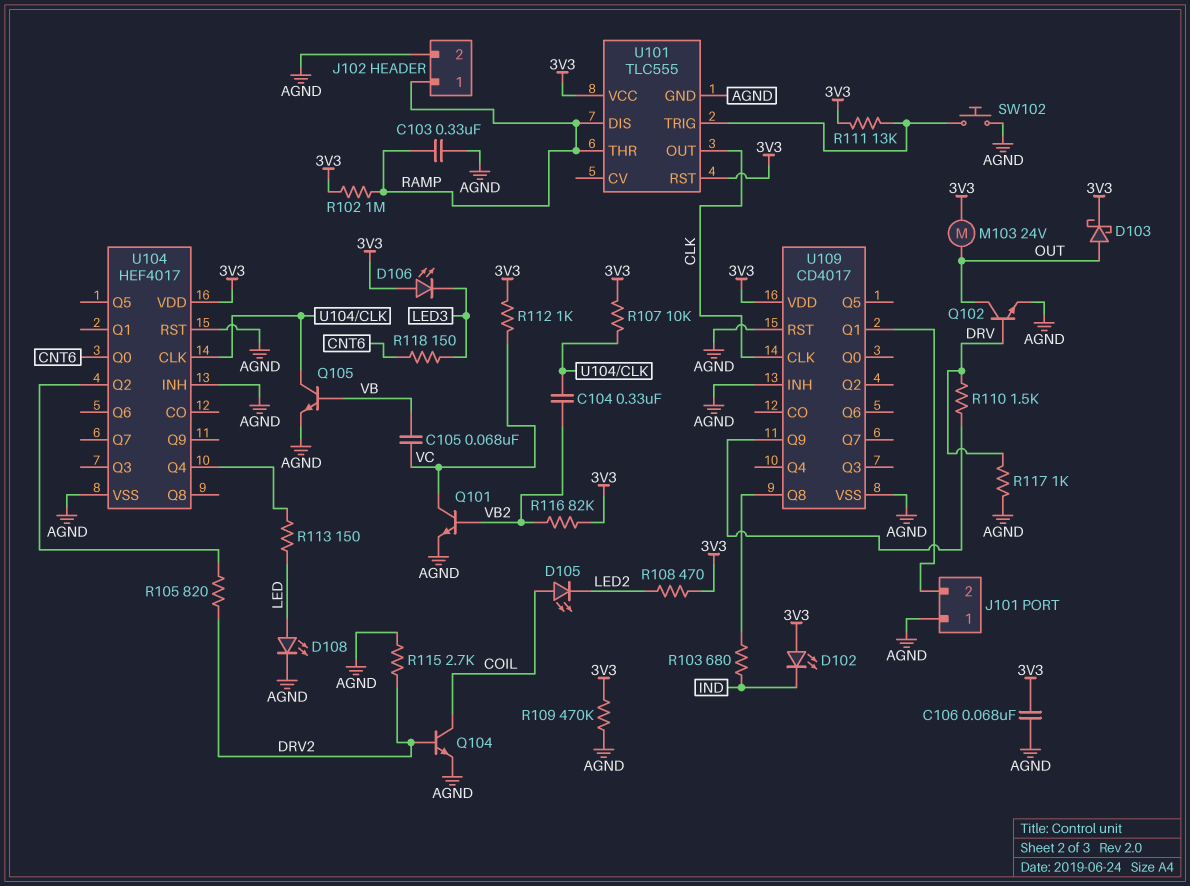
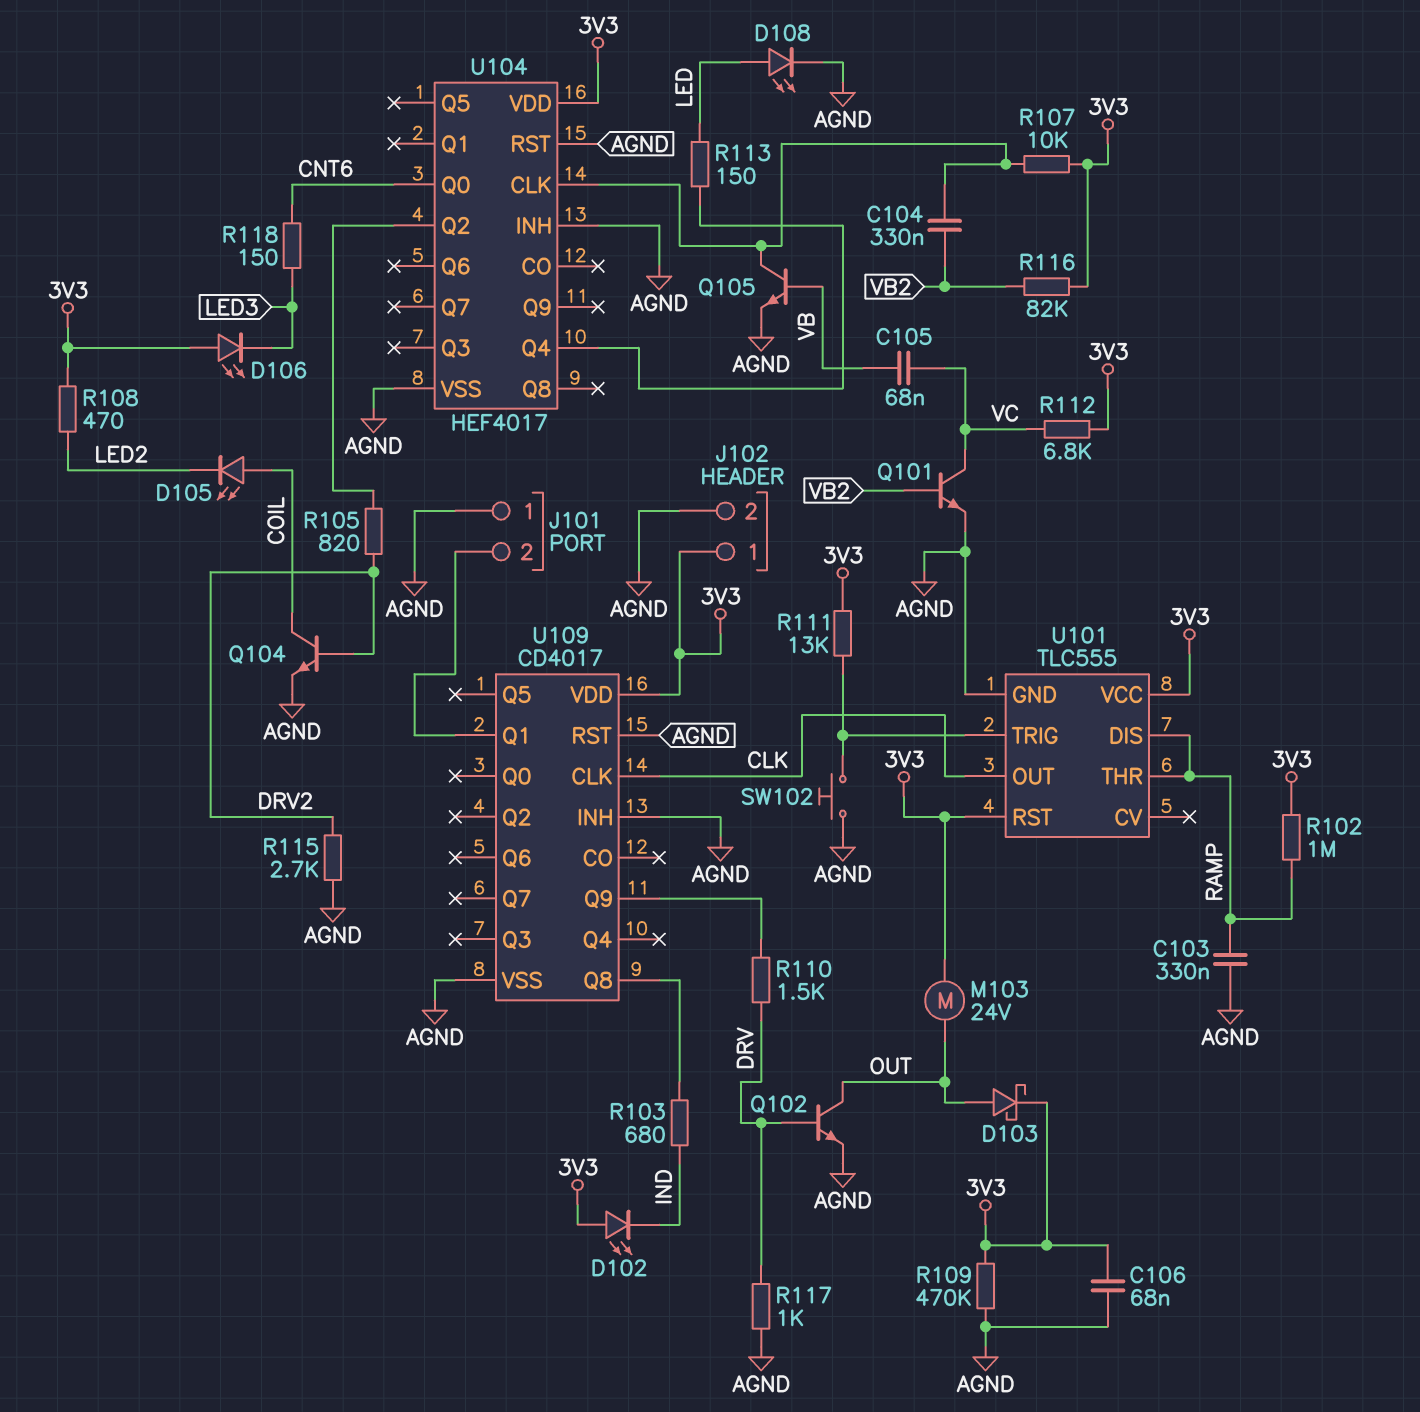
J102 pin 1: RAMP -> 3V3
R112: 1k (3V3, VC) -> 6.8k (3V3, VC)

